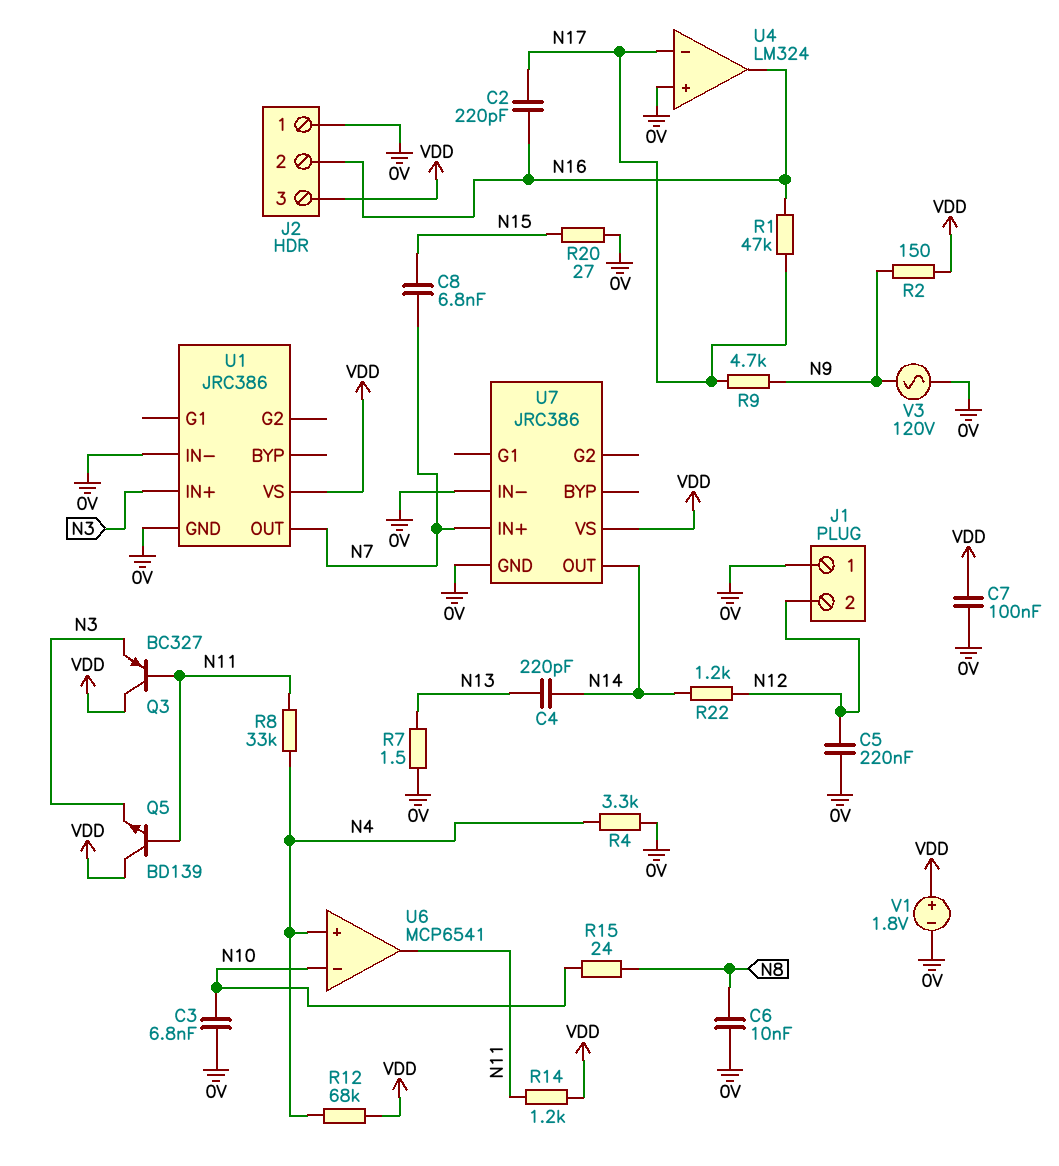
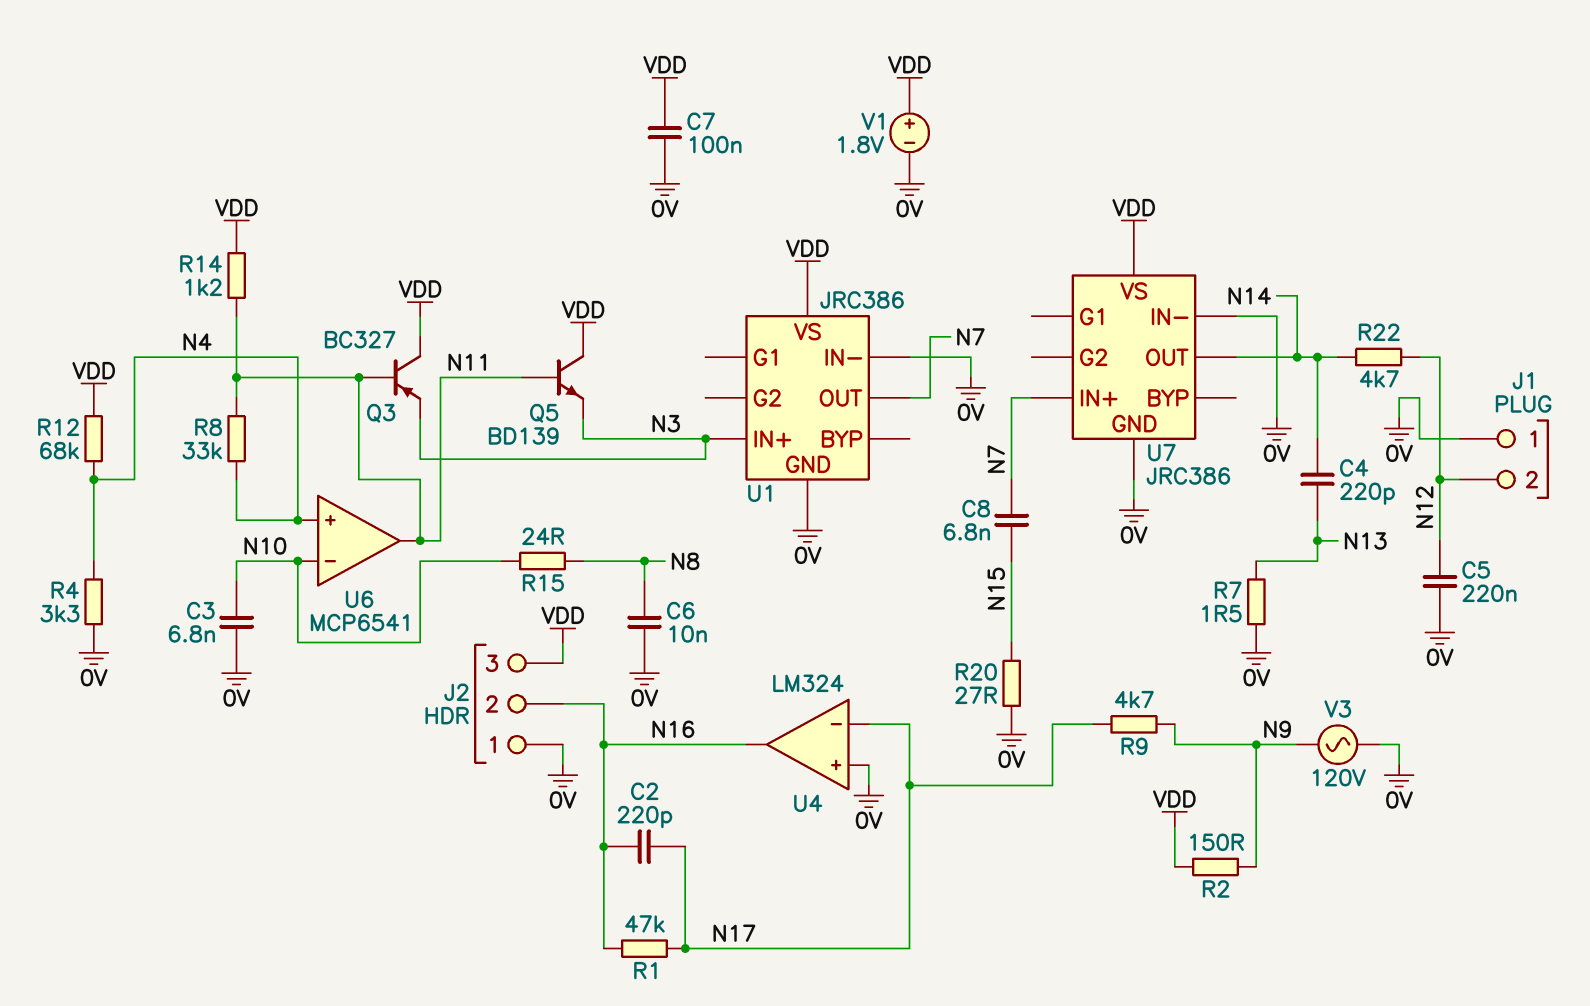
R22: 1.2k (N12, N14) -> 4.7k (N12, N14)

